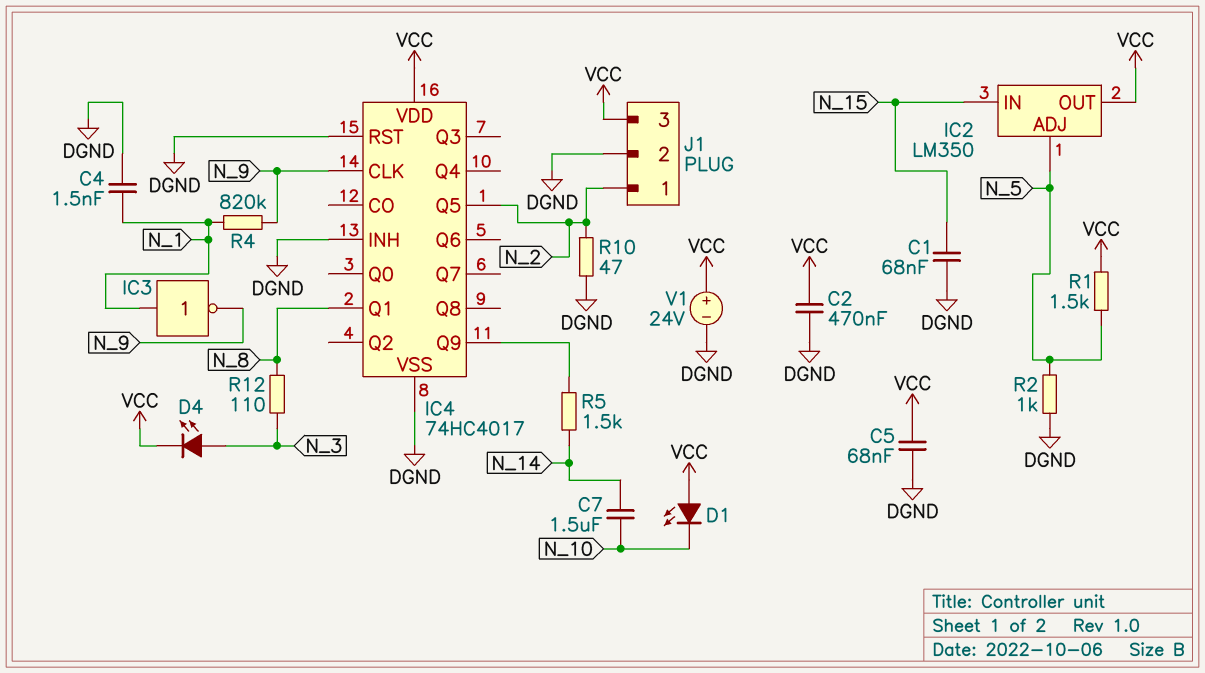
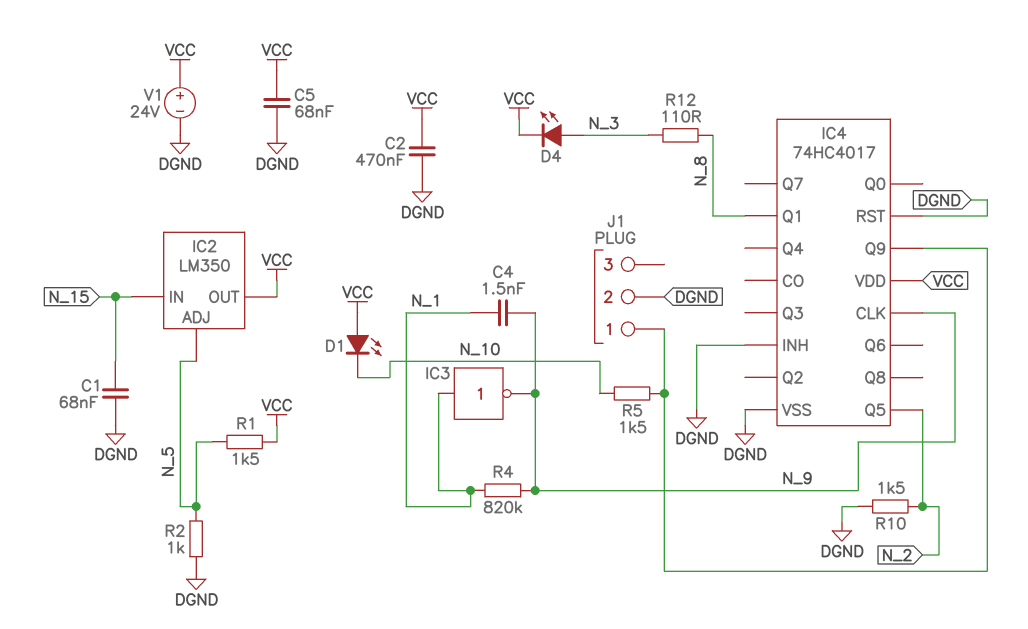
C4: 1.5nF (DGND, N_1) -> 1.5nF (N_1, N_9)
C7: 1.5uF (N_10, N_14) -> none
J1 pin 1: N_2 -> IC4/Q9
J1 pin 3: VCC -> none
R5: 1.5k (IC4/Q9, N_14) -> 1.5k (IC4/Q9, N_10)
R10: 47 (DGND, N_2) -> 1.5k (DGND, N_2)

